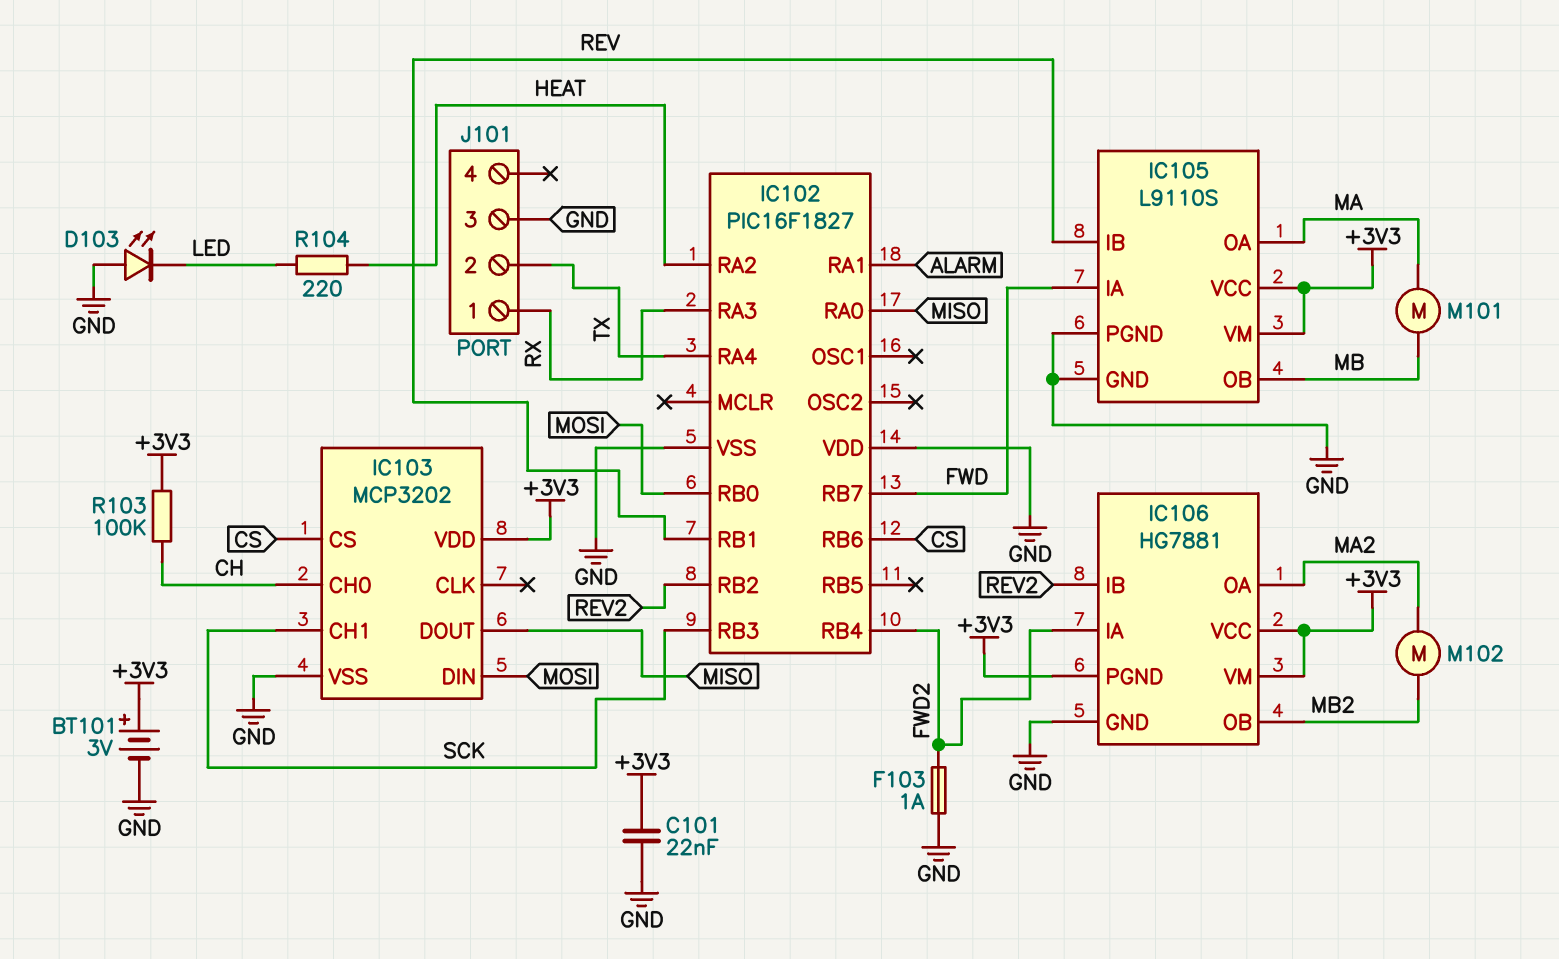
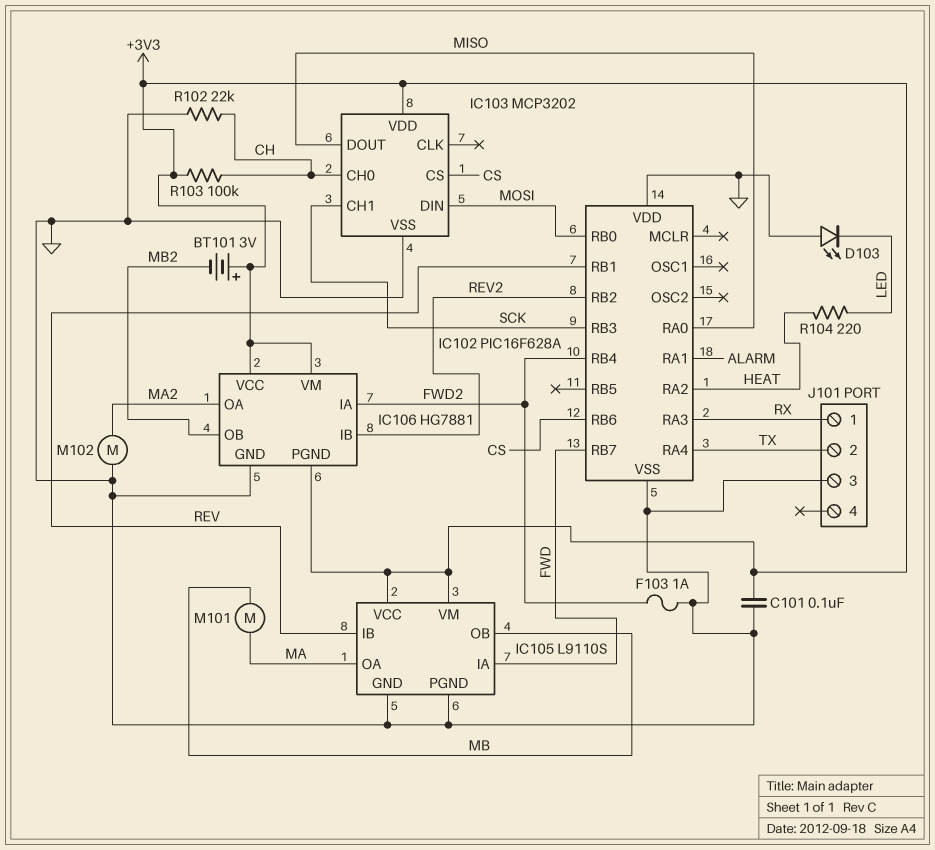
BT101: 3V (plus +3V3, minus GND) -> 3V (plus +3V3, minus MB2)
C101: 22nF (+3V3, GND) -> 100nF (+3V3, GND)
IC102: PIC16F1827 -> PIC16F628A
M102: motor (MA2, MB2) -> motor (GND, MA2)
R102: none -> 22k (CH, GND)

